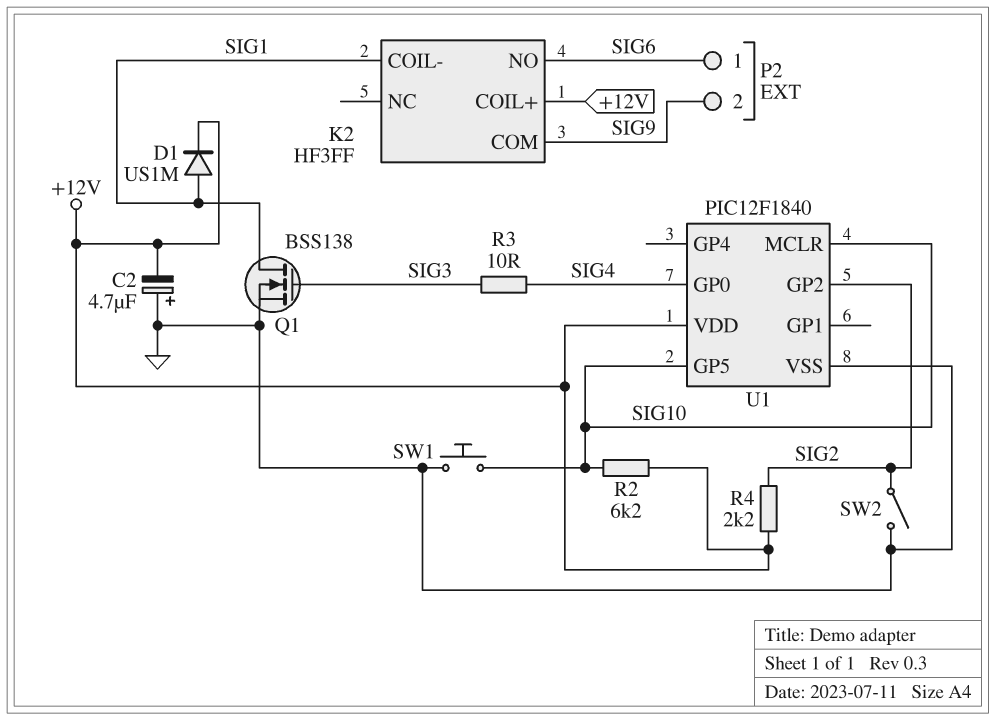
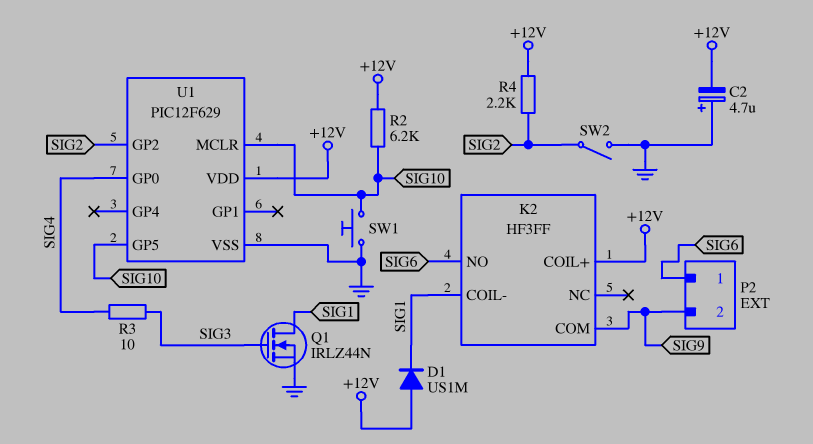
D1: diode US1M (A SIG1, K +12V) -> diode US1M (A +12V, K SIG1)
Q1: NMOS BSS138 (G SIG3, D SIG1, S GND) -> NMOS IRLZ44N (G SIG3, D SIG1, S GND)
U1: PIC12F1840 -> PIC12F629

